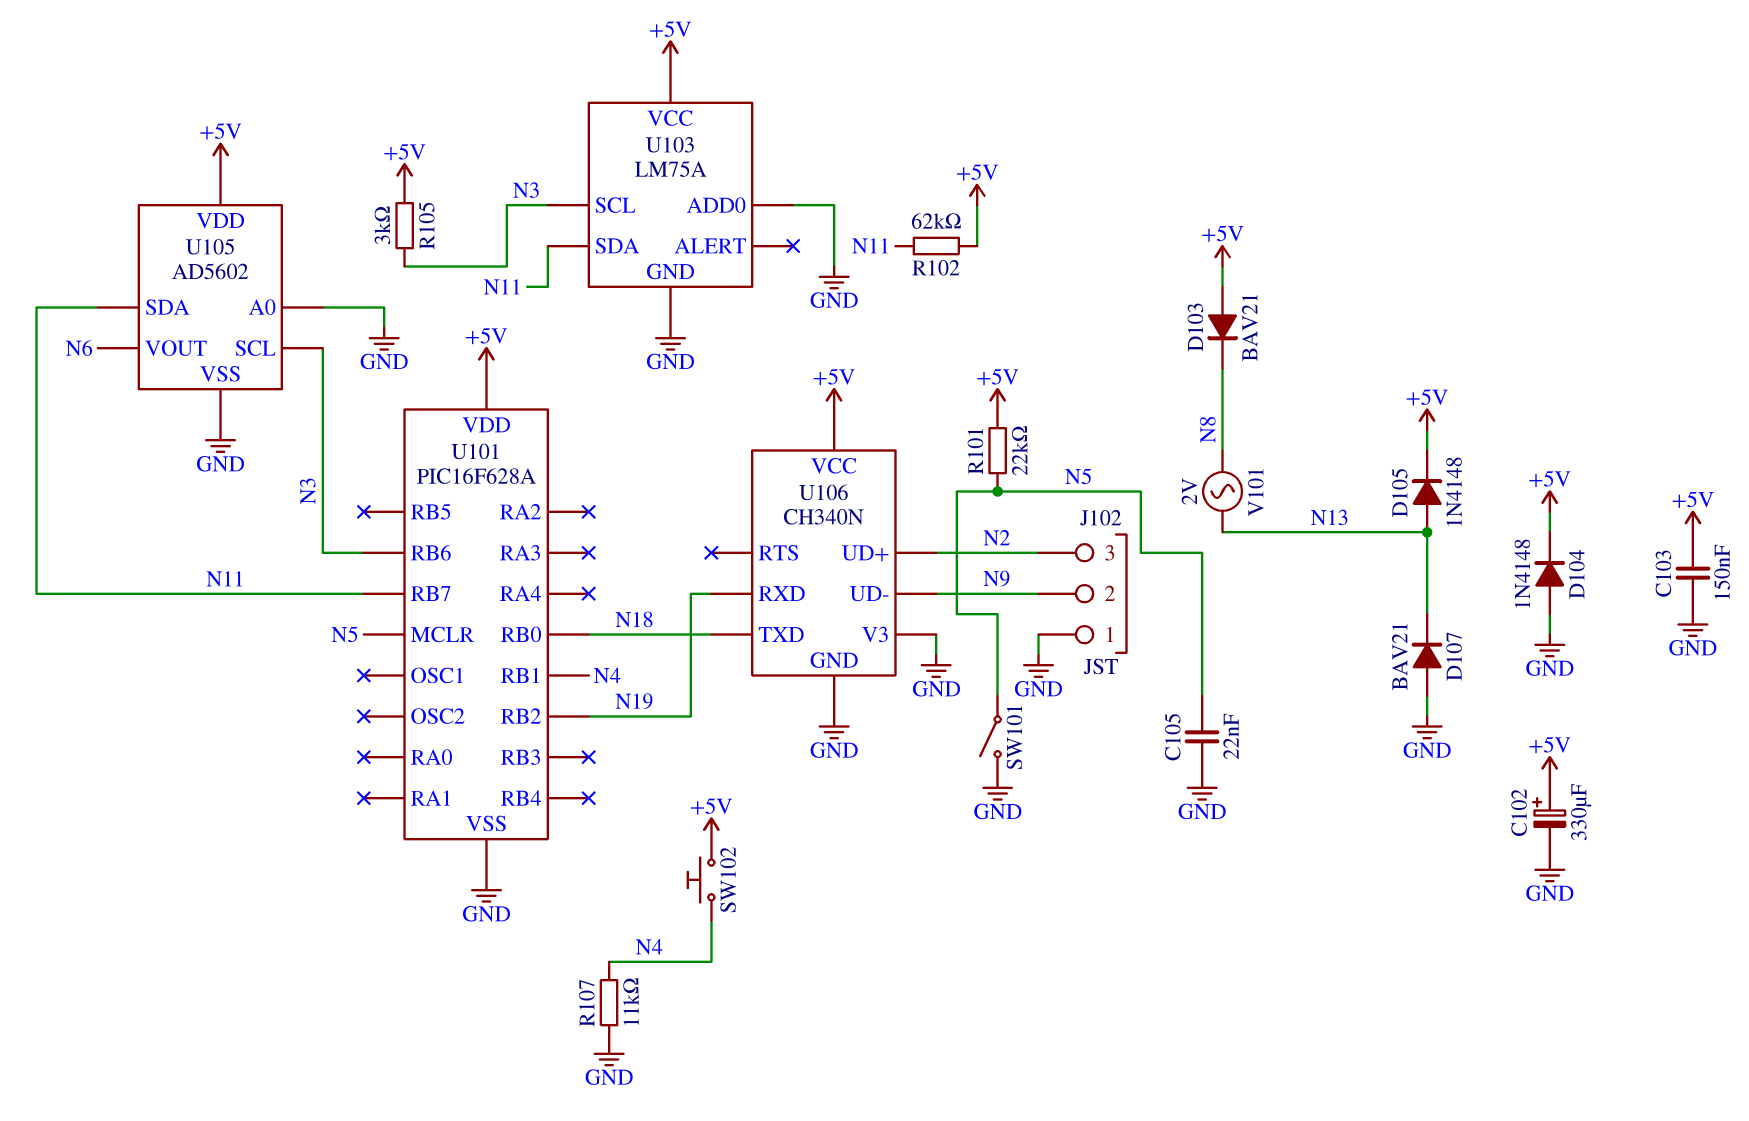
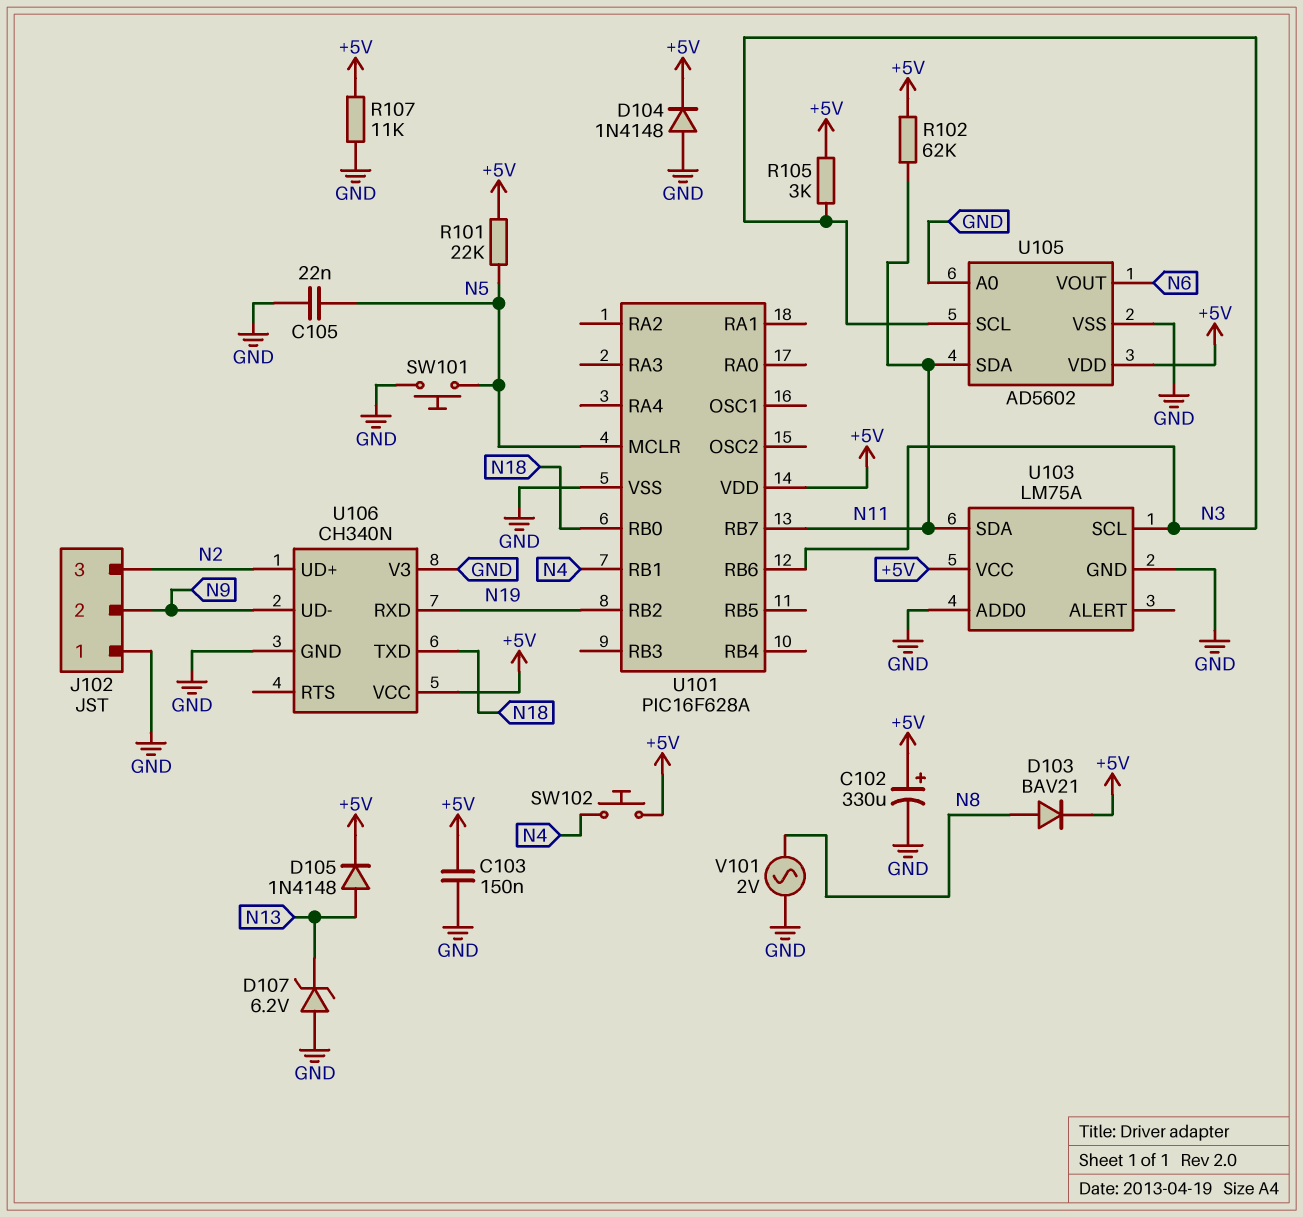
D103: diode BAV21 (A +5V, K N8) -> diode BAV21 (A N8, K +5V)
D107: diode BAV21 (A GND, K N13) -> zener 6.2V (A GND, K N13)
R107: 11k (GND, N4) -> 11k (+5V, GND)
SW101: switch (GND, N5) -> button (GND, N5)
V101: AC 2V (N8, N13) -> AC 2V (GND, N8)

